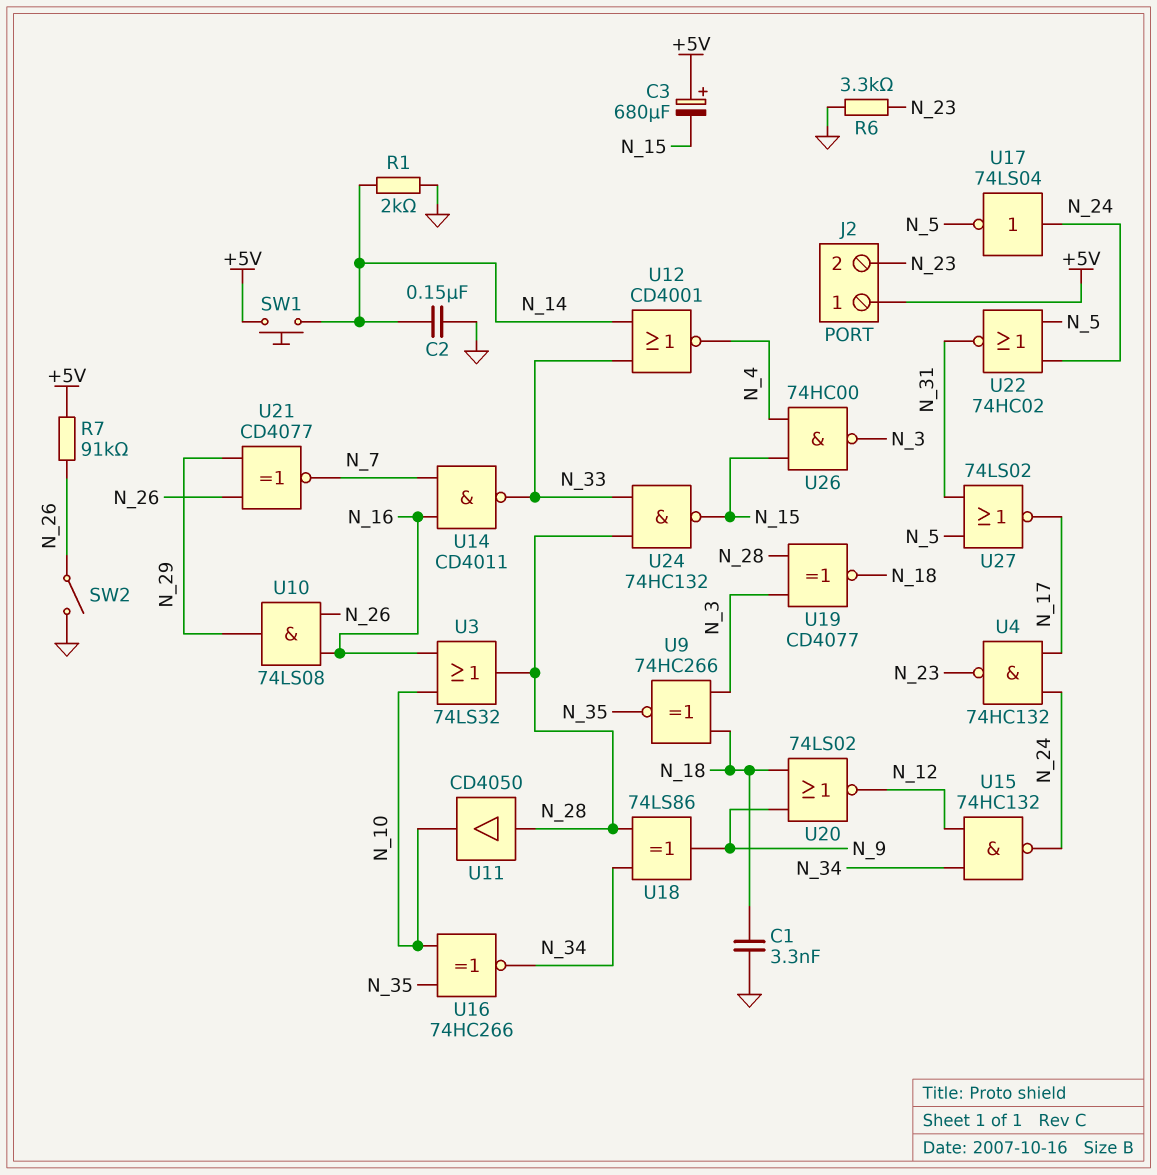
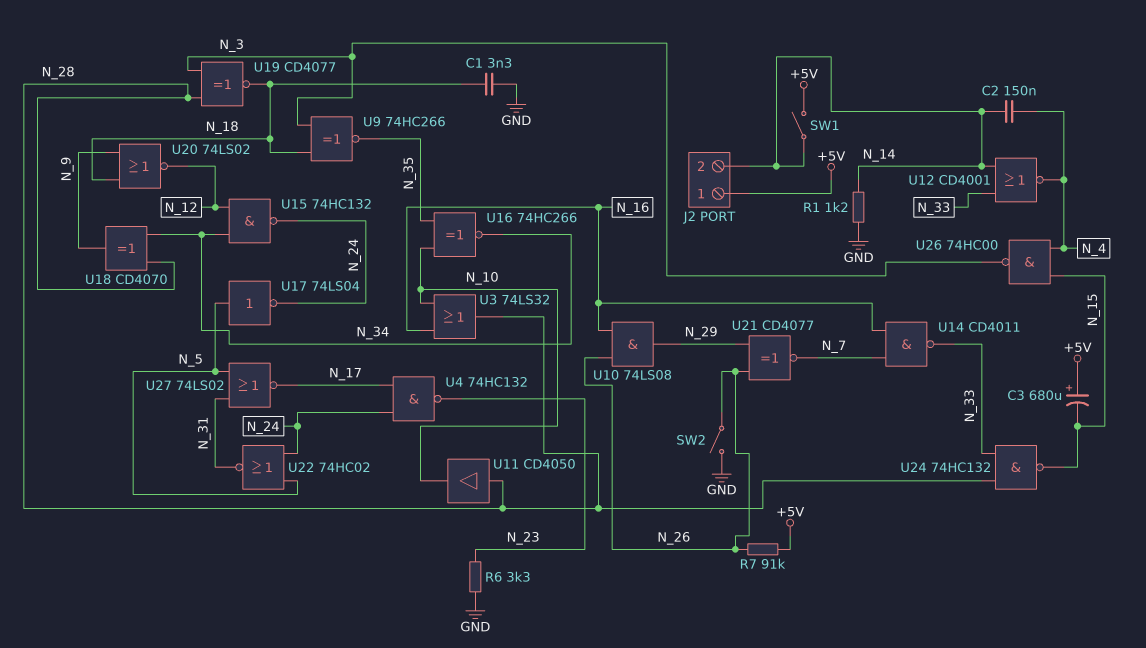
C2: 150nF (GND, N_14) -> 150nF (N_4, N_14)
J2 pin 2: N_23 -> N_14
R1: 2k (GND, N_14) -> 1.2k (GND, N_14)
SW1: button (+5V, N_14) -> switch (+5V, N_14)
U17: NOT 74LS04 (in N_24, out N_5) -> NOT 74LS04 (in N_5, out N_24)
U18: XOR 74LS86 (in N_28, in N_34, out N_9) -> XOR CD4070 (in N_28, in N_34, out N_9)

